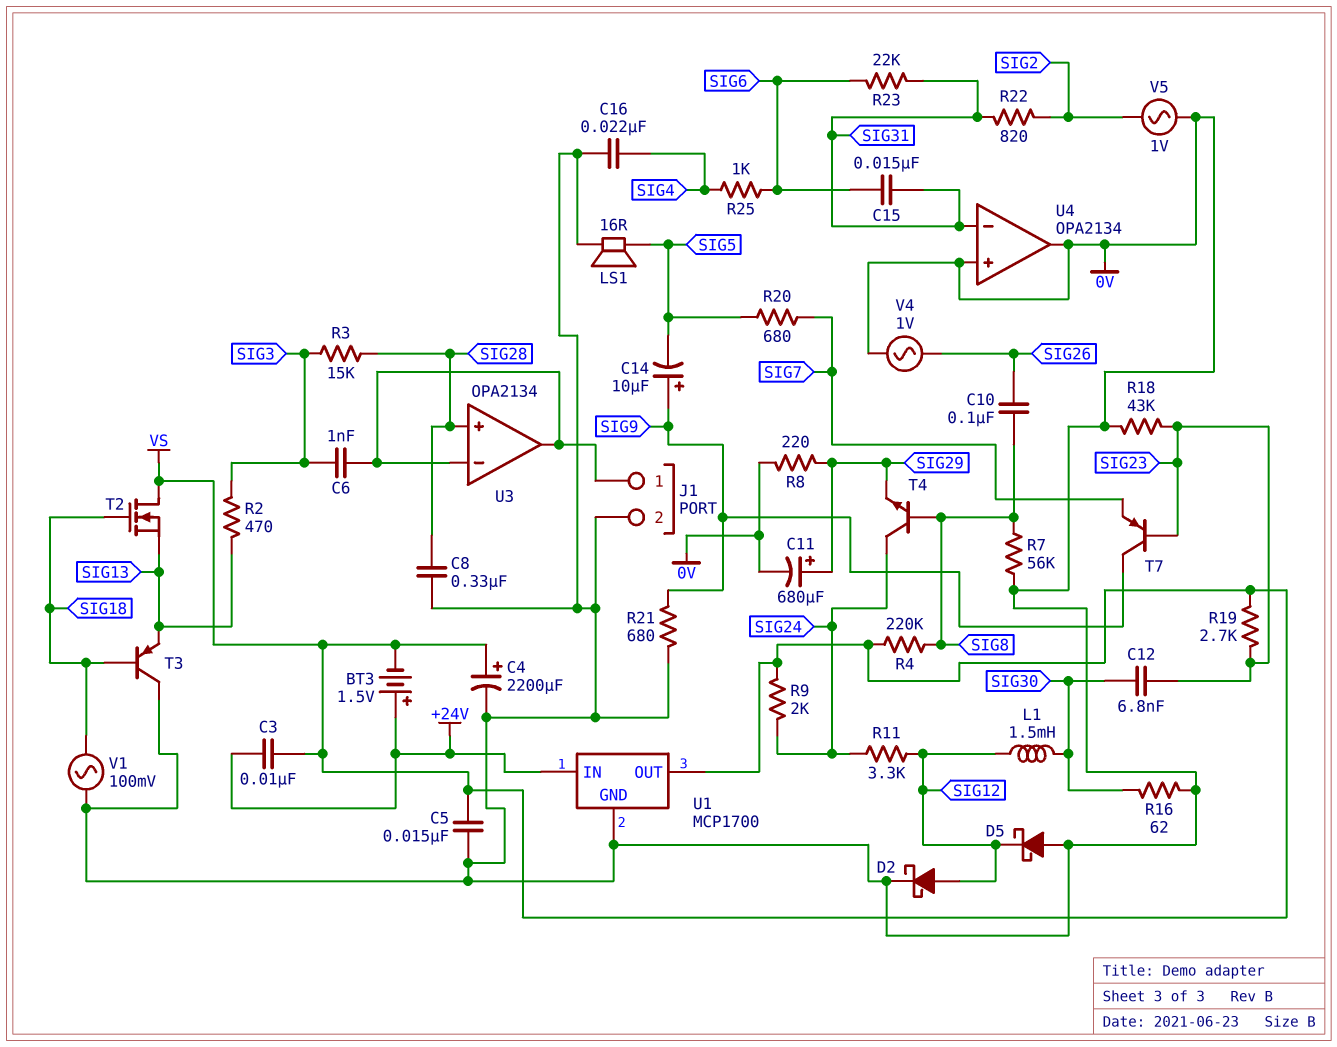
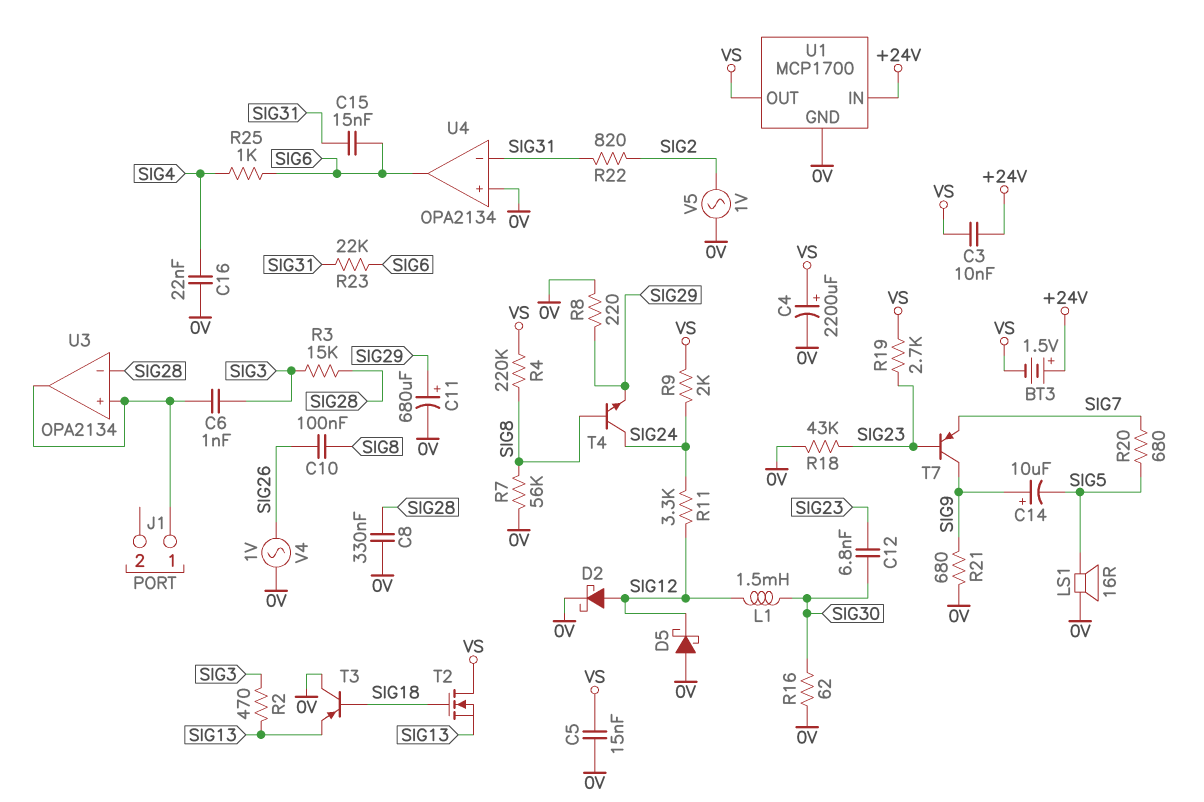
J1 pin 2: 0V -> none
U3 pin in+: SIG28 -> J1/1
U3 pin in-: J1/1 -> SIG28
U4 pin out: 0V -> SIG6
V1: AC 100mV (0V, SIG18) -> none

